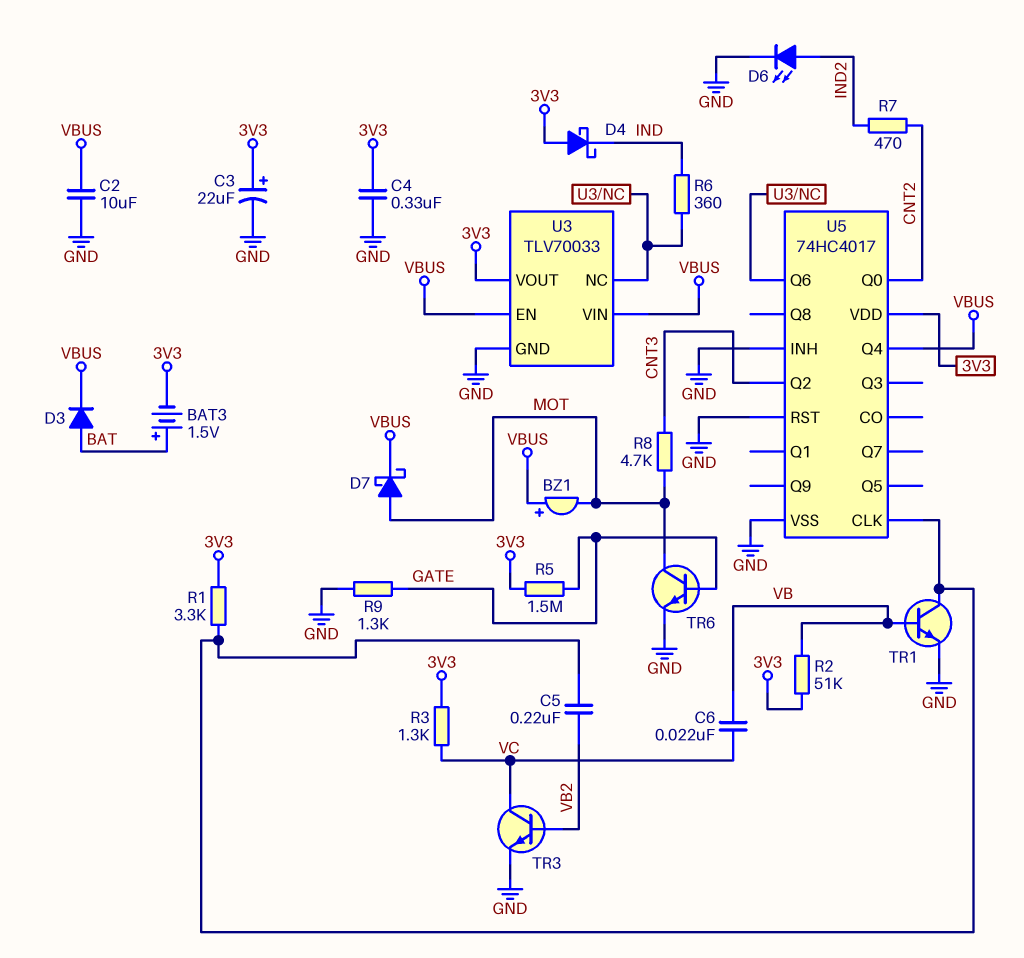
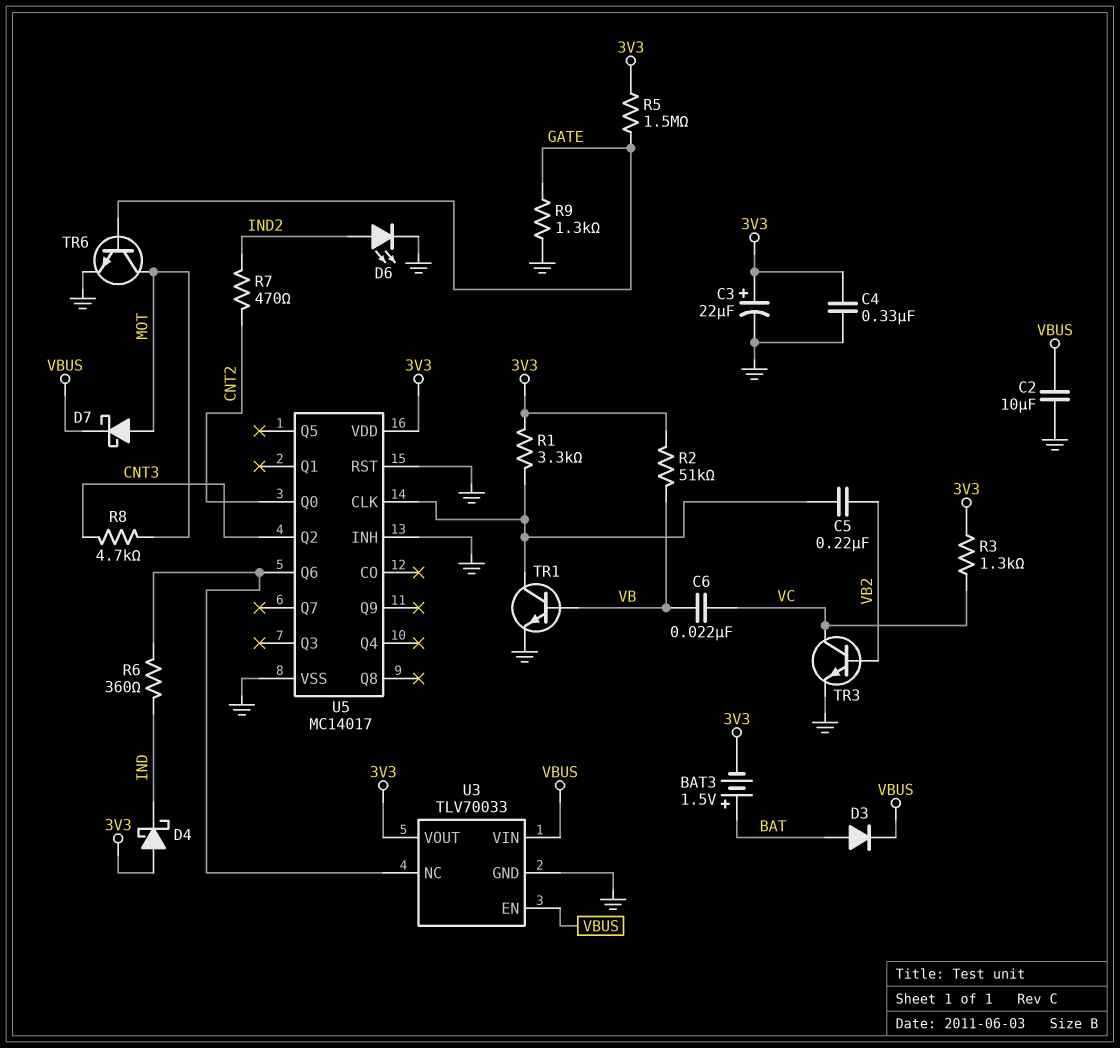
BZ1: buzzer (plus VBUS, minus MOT) -> none
U5: 74HC4017 -> MC14017
U5 pin Q4: VBUS -> none

